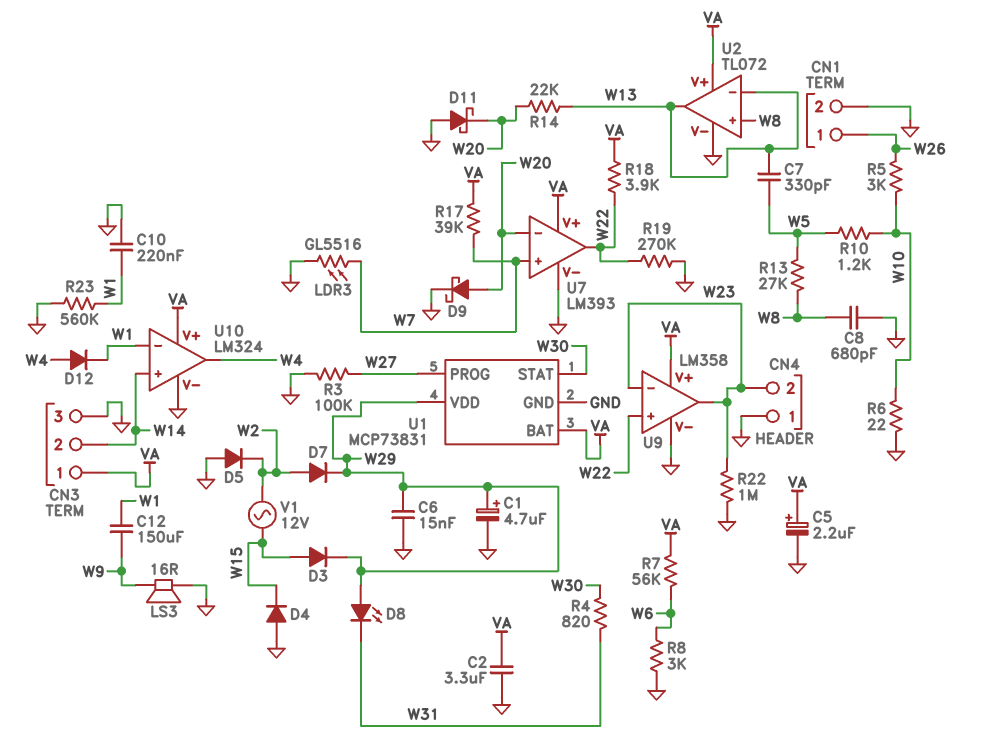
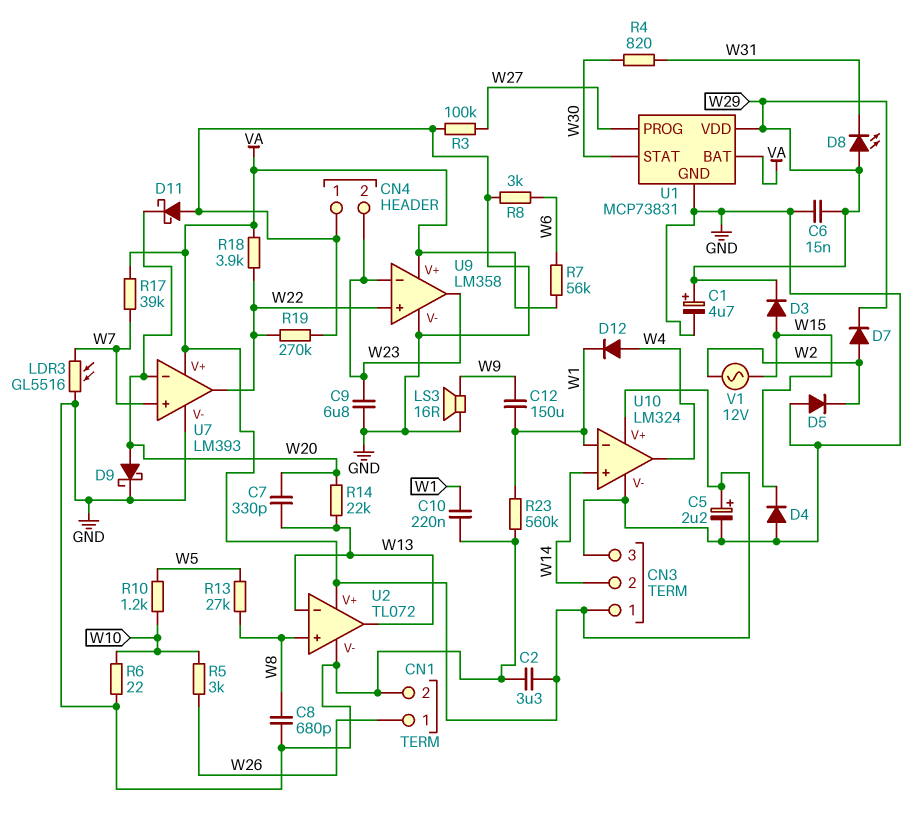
C7: 330pF (W5, W13) -> 330pF (W13, W20)
C9: none -> 6.8uF (GND, W23)
R22: 1M (GND, W23) -> none

